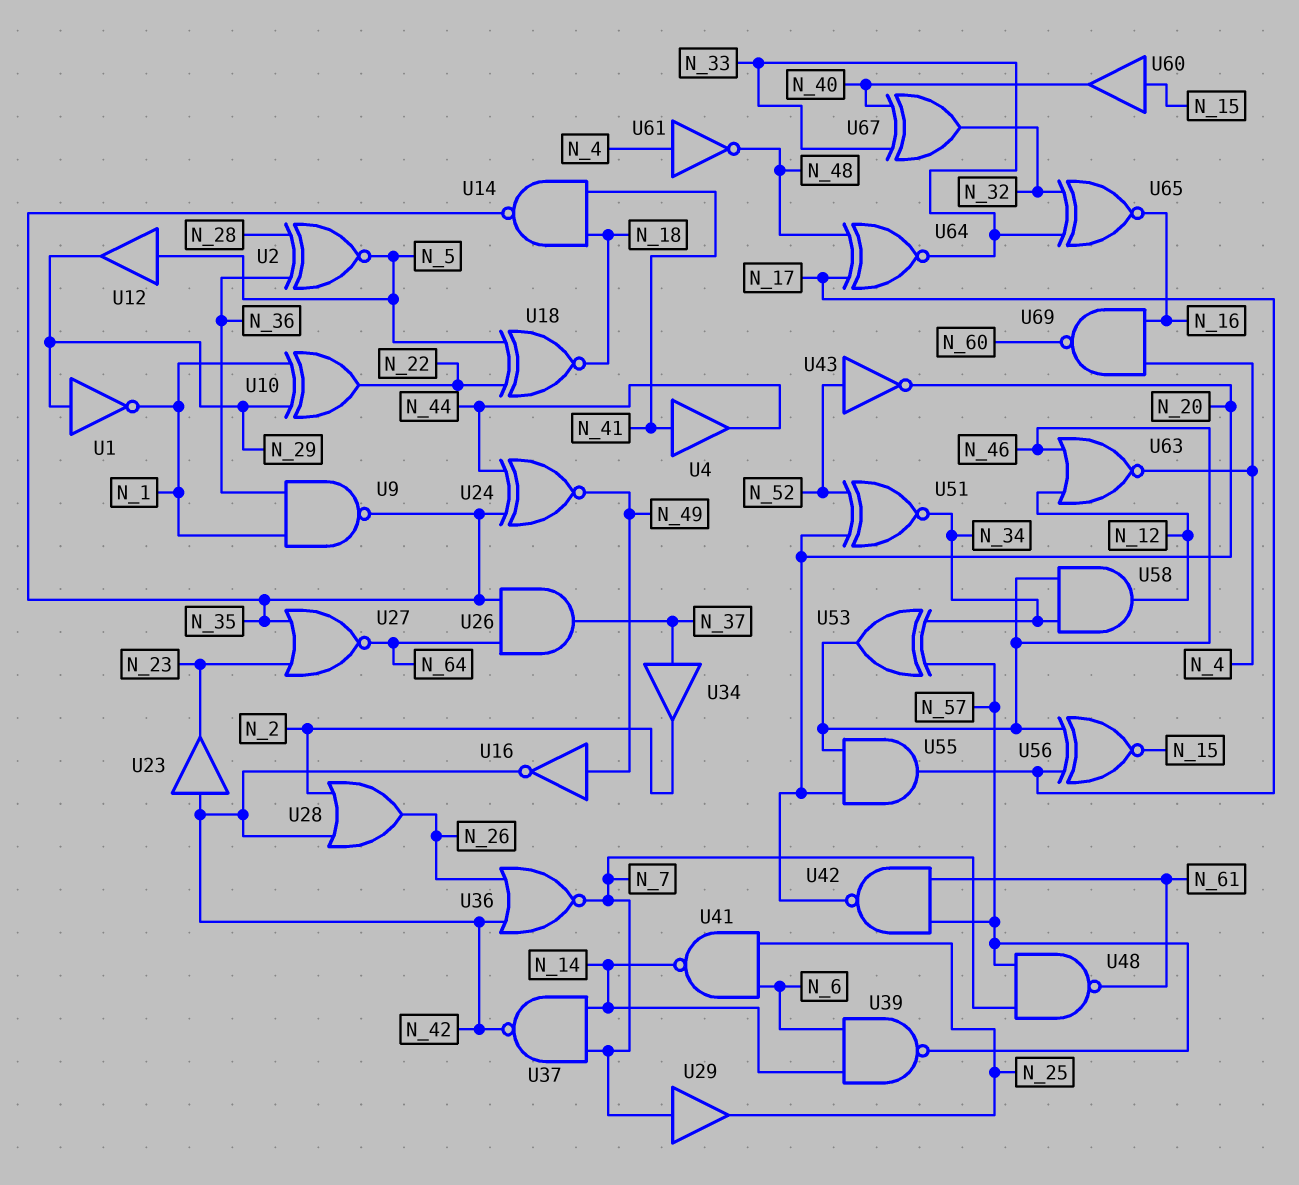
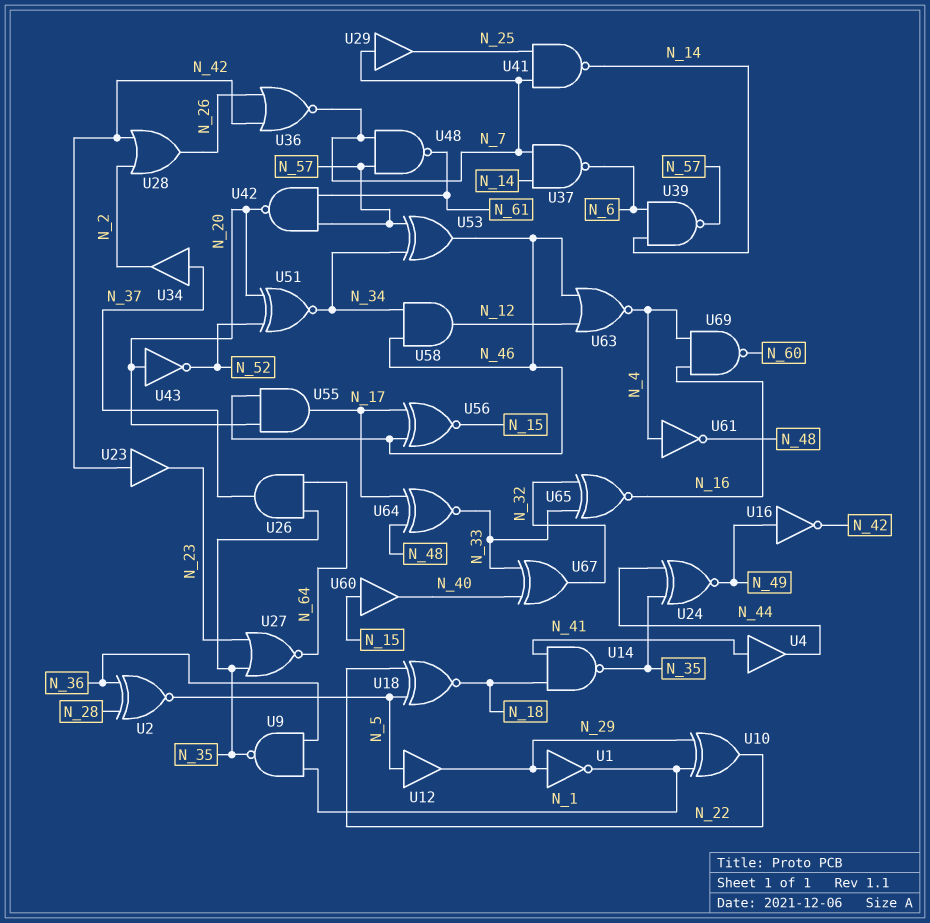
U37: NAND (in N_7, in N_14, out N_42) -> NAND (in N_7, in N_14, out N_6)
U41: NAND (in N_6, in N_25, out N_14) -> NAND (in N_7, in N_25, out N_14)
U43: NOT (in N_52, out N_20) -> NOT (in N_20, out N_52)

